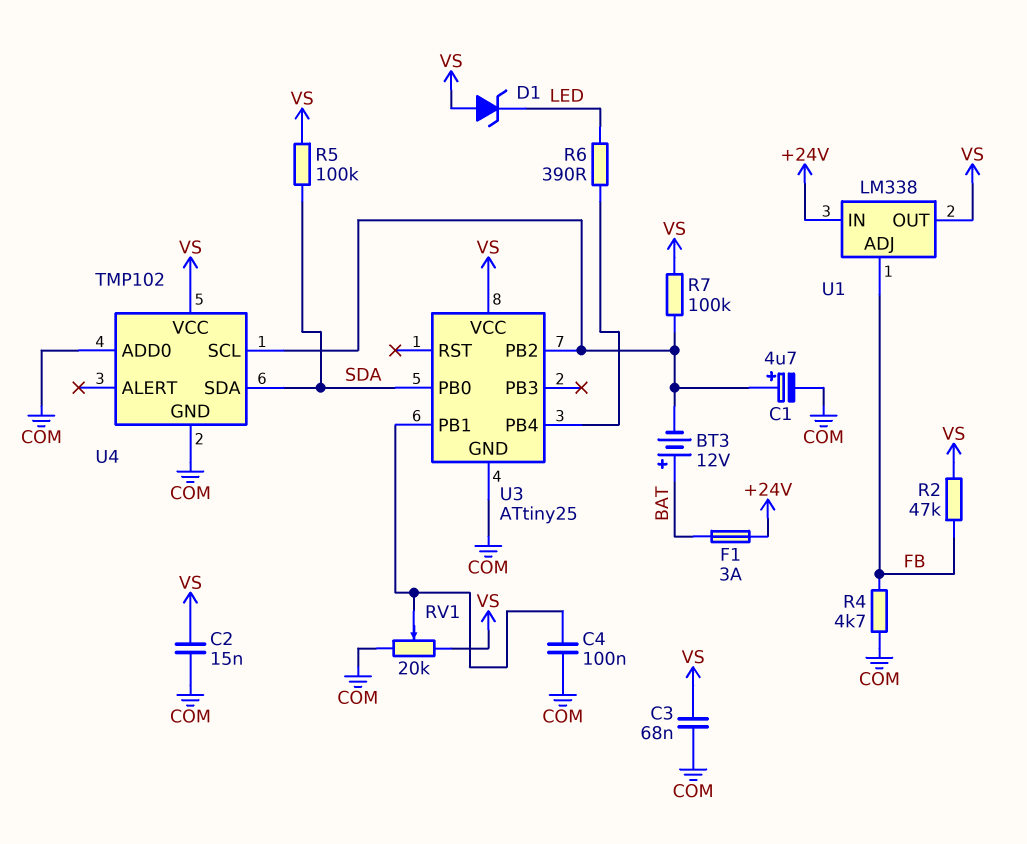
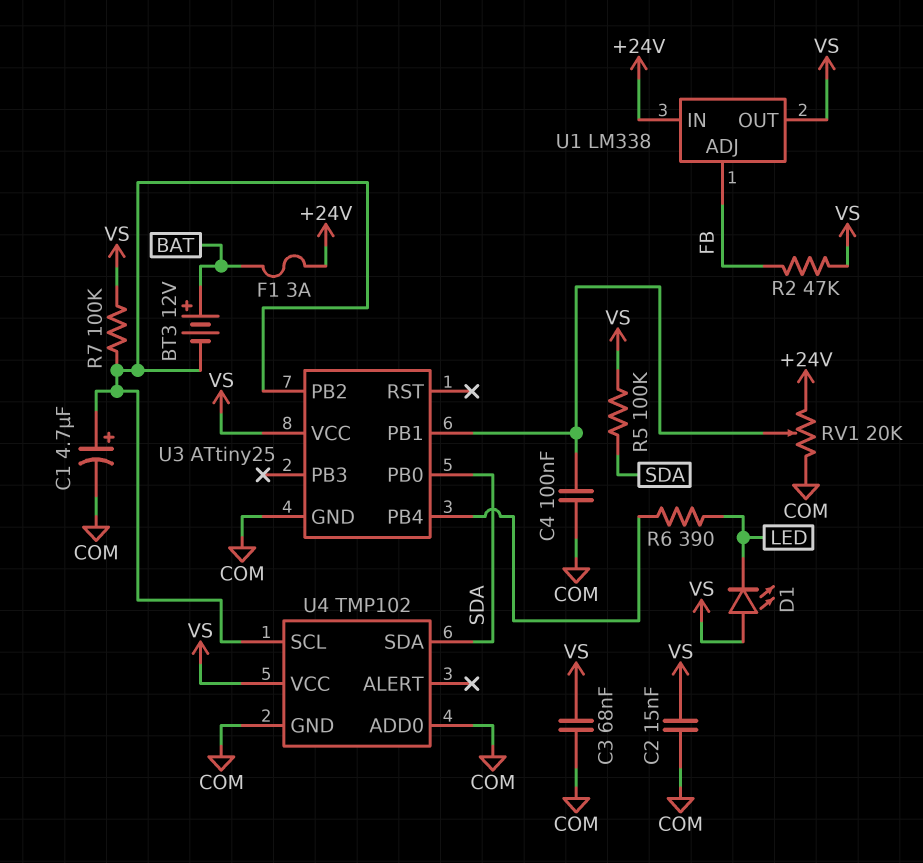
D1: zener (A VS, K LED) -> LED (A VS, K LED)
R4: 4.7k (COM, FB) -> none
RV1: 20k (COM, VS, wiper U3/PB1) -> 20k (+24V, COM, wiper U3/PB1)

